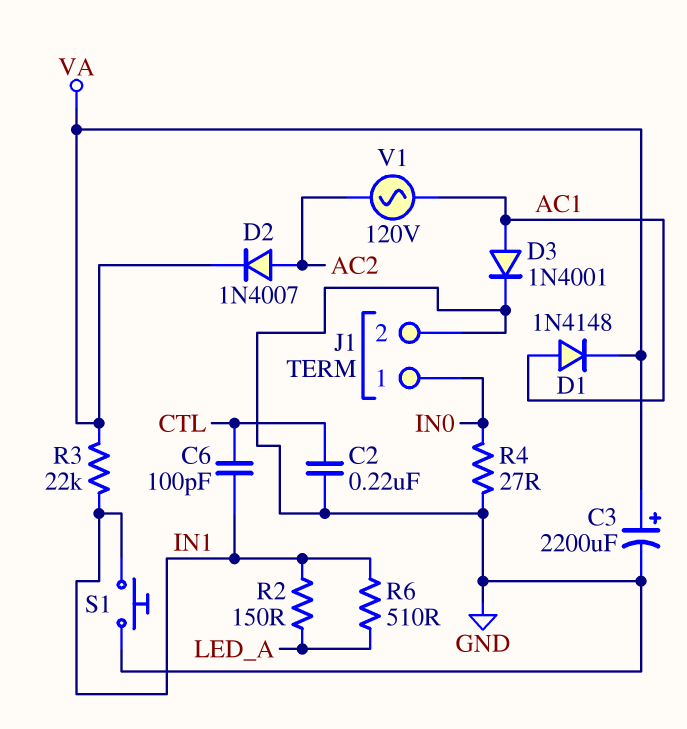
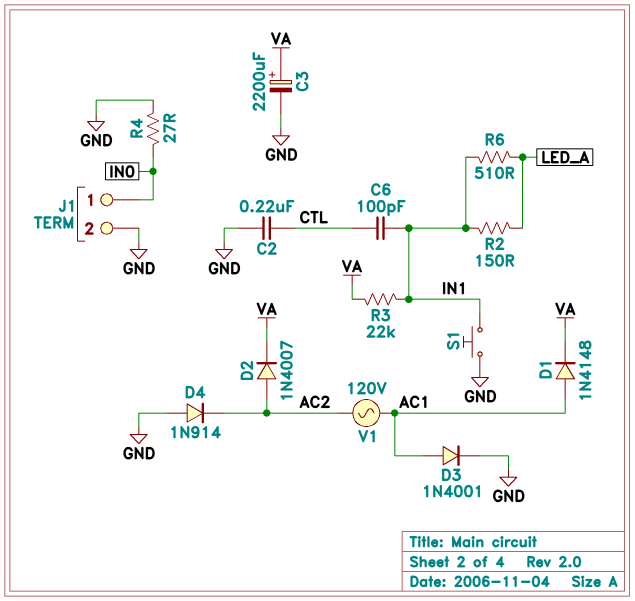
D4: none -> diode 1N914 (A GND, K AC2)

